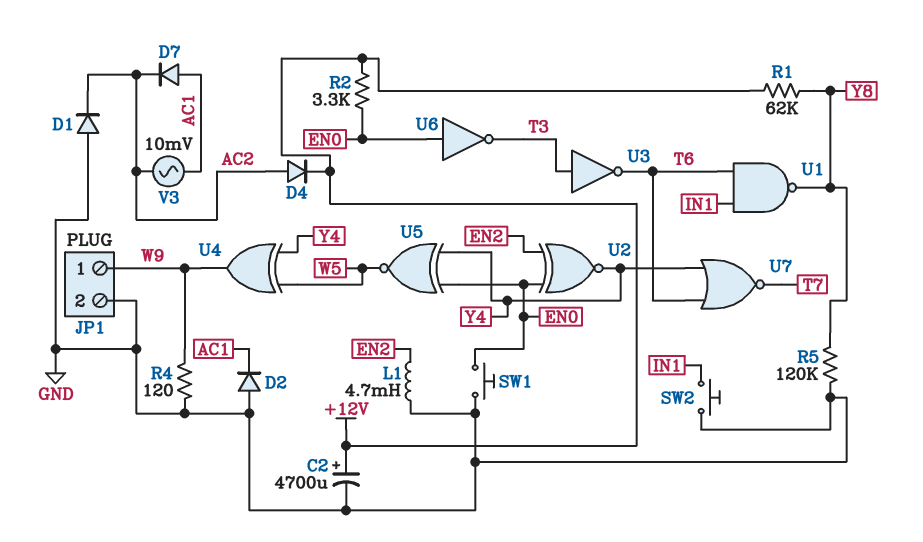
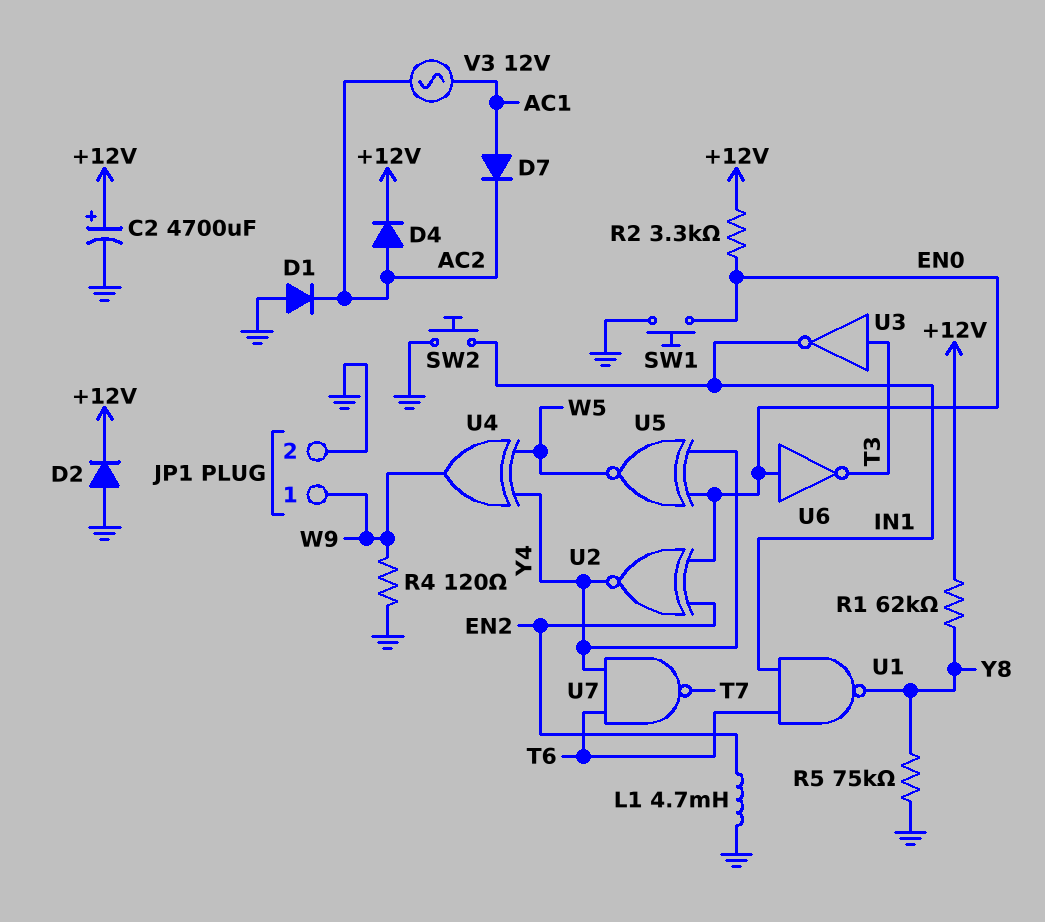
D2: diode (A GND, K AC1) -> diode (A GND, K +12V)
R5: 120k (GND, Y8) -> 75k (GND, Y8)
U3: NOT (in T3, out T6) -> NOT (in T3, out IN1)
U7: NOR (in T6, in Y4, out T7) -> NAND (in T6, in Y4, out T7)
V3: AC 10mV (AC1, AC2) -> AC 12V (AC1, AC2)

